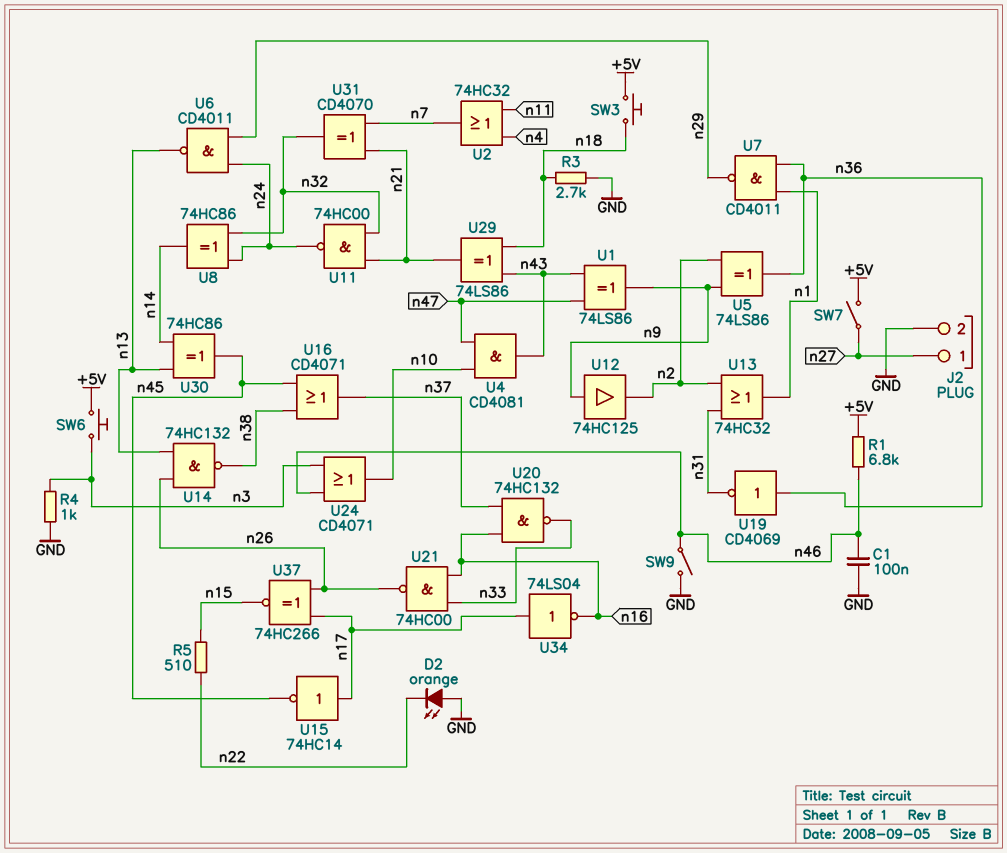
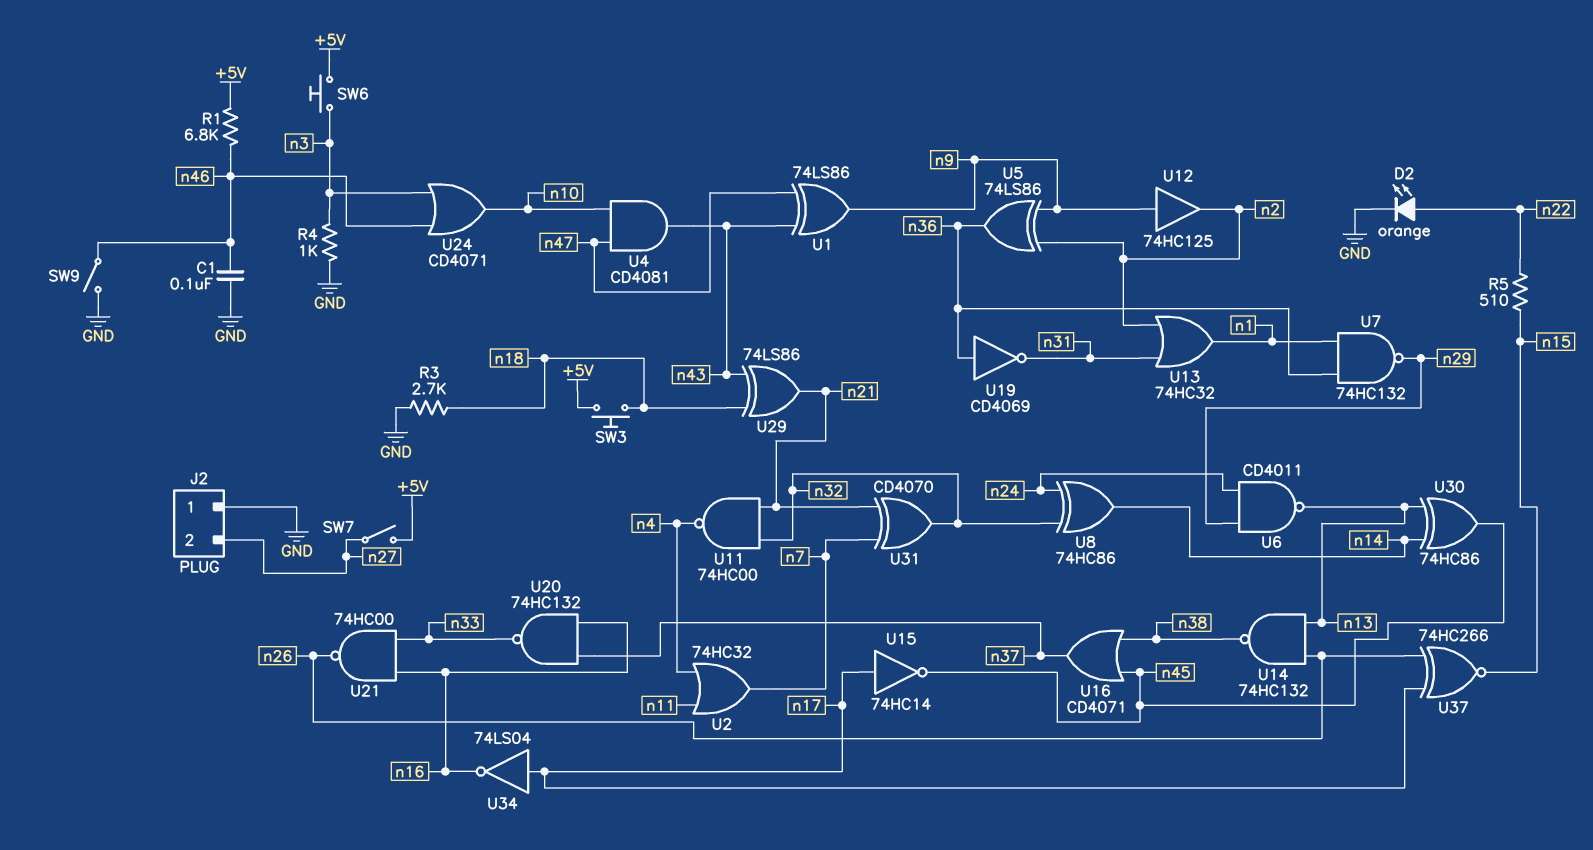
D2: LED orange (A GND, K n22) -> LED orange (A n22, K GND)
J2 pin 1: n27 -> GND
J2 pin 2: GND -> n27
U7: NAND CD4011 (in n1, in n36, out n29) -> NAND 74HC132 (in n1, in n36, out n29)
U11: NAND 74HC00 (in n21, in n32, out n24) -> NAND 74HC00 (in n21, in n32, out n4)

